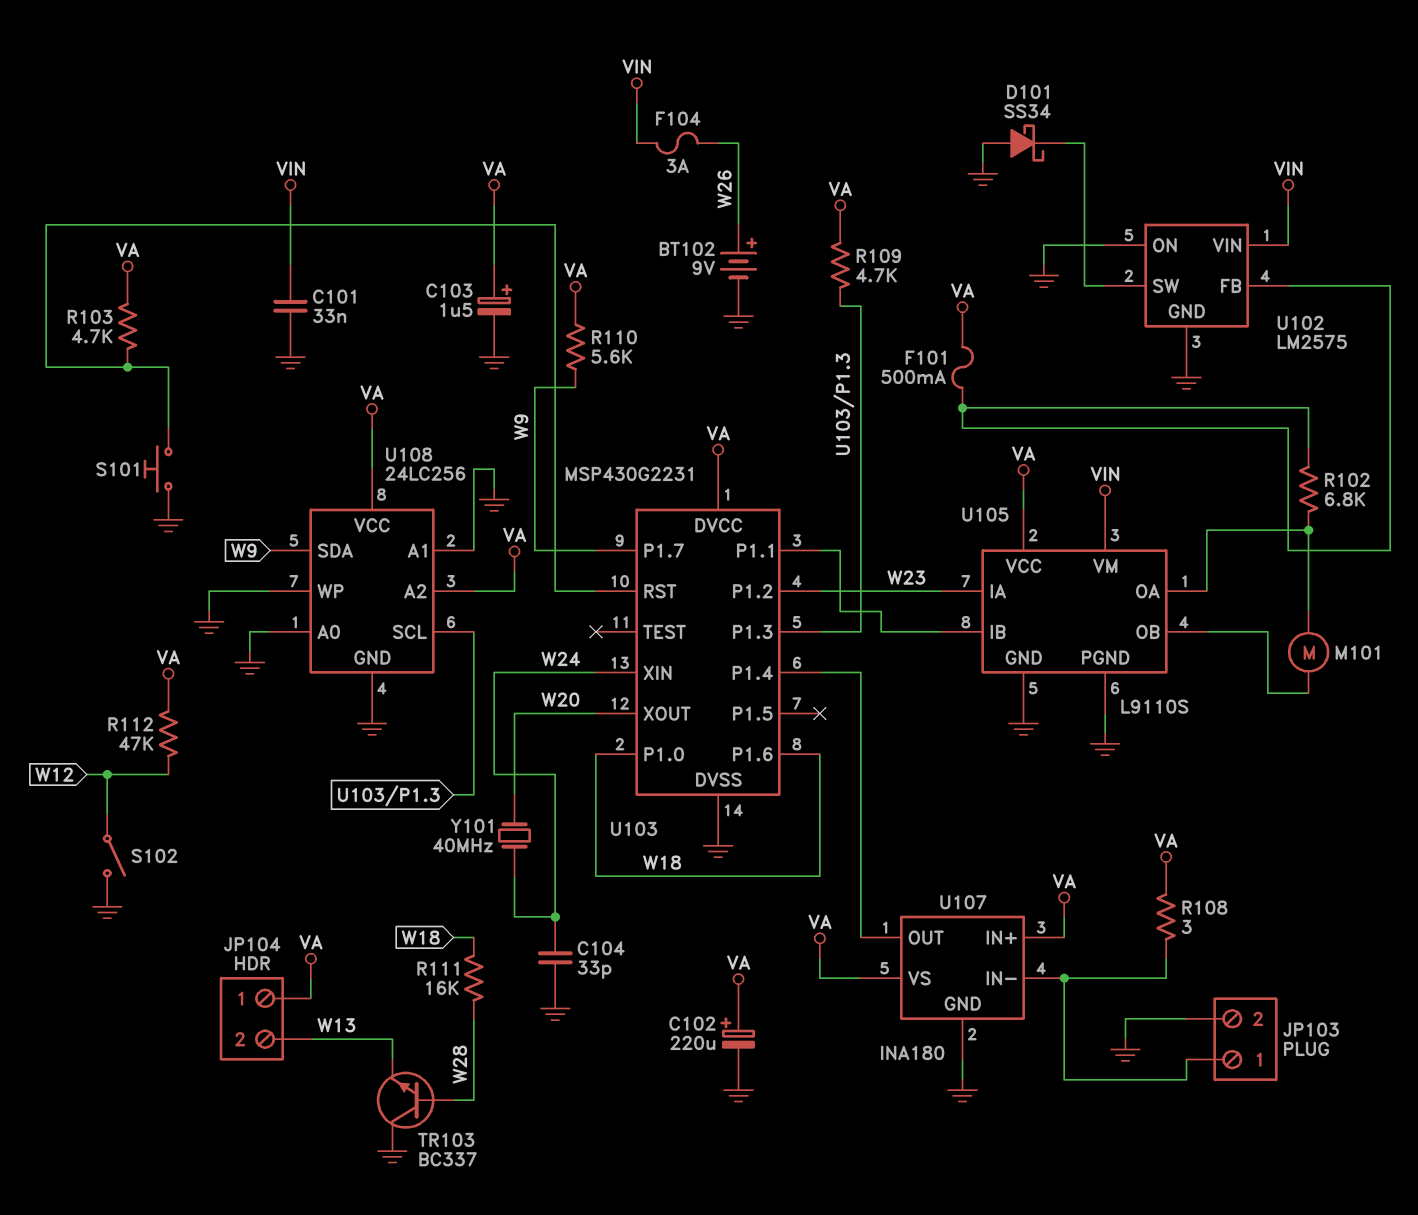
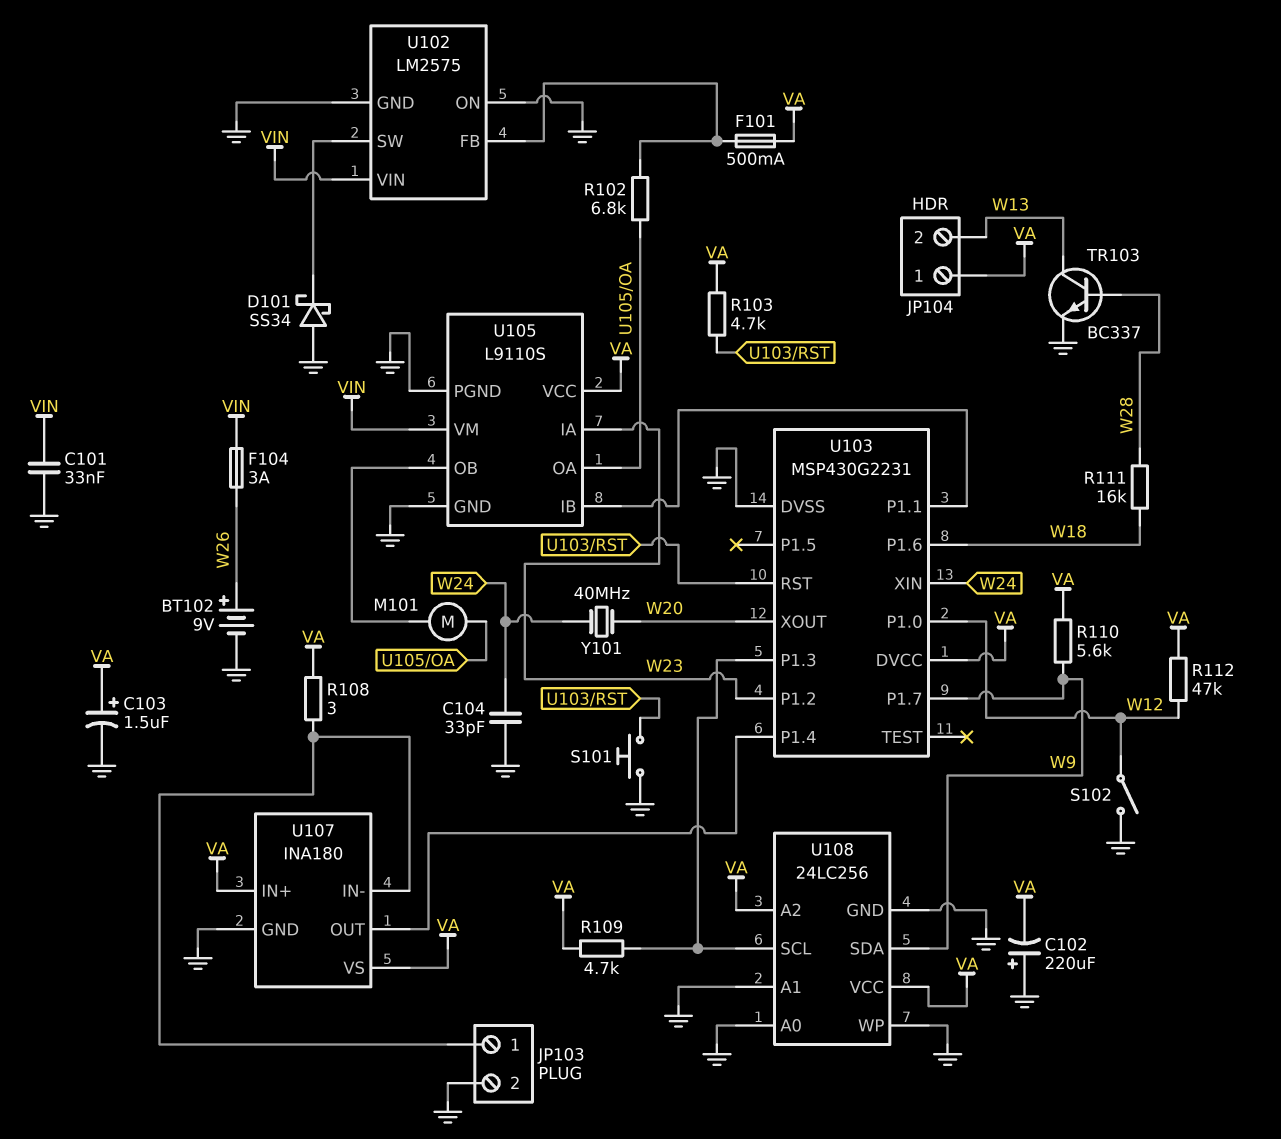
C102: 220uF (plus VA, minus GND) -> 220uF (plus GND, minus VA)
TR103: NPN BC337 (B W28, C GND, E W13) -> NPN BC337 (B W28, C W13, E GND)
U103 pin P1.0: W18 -> W12

